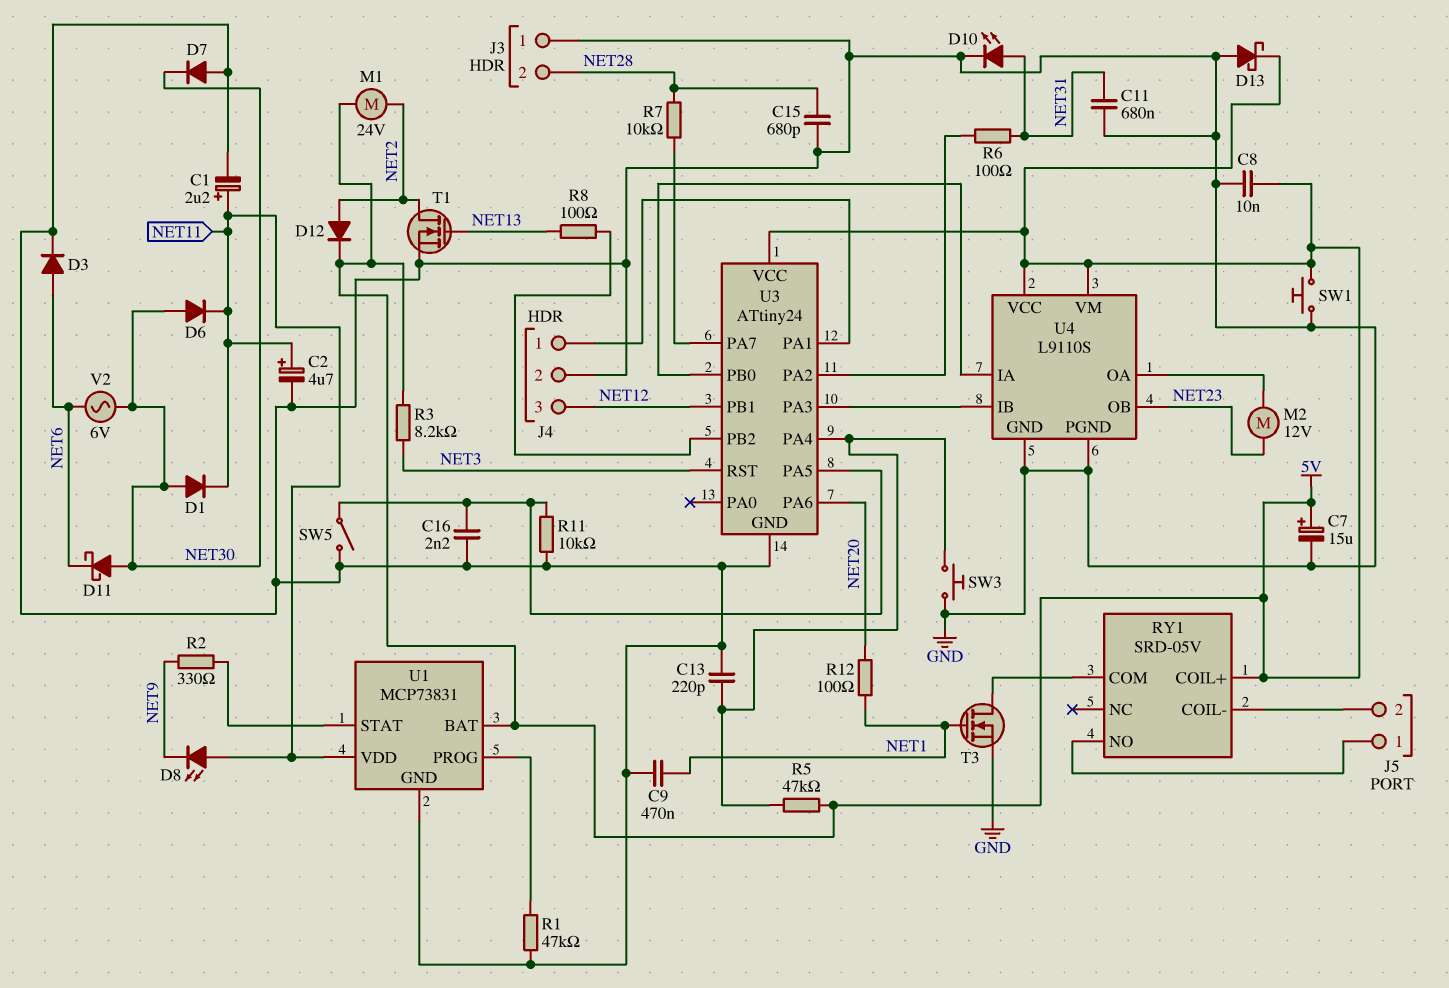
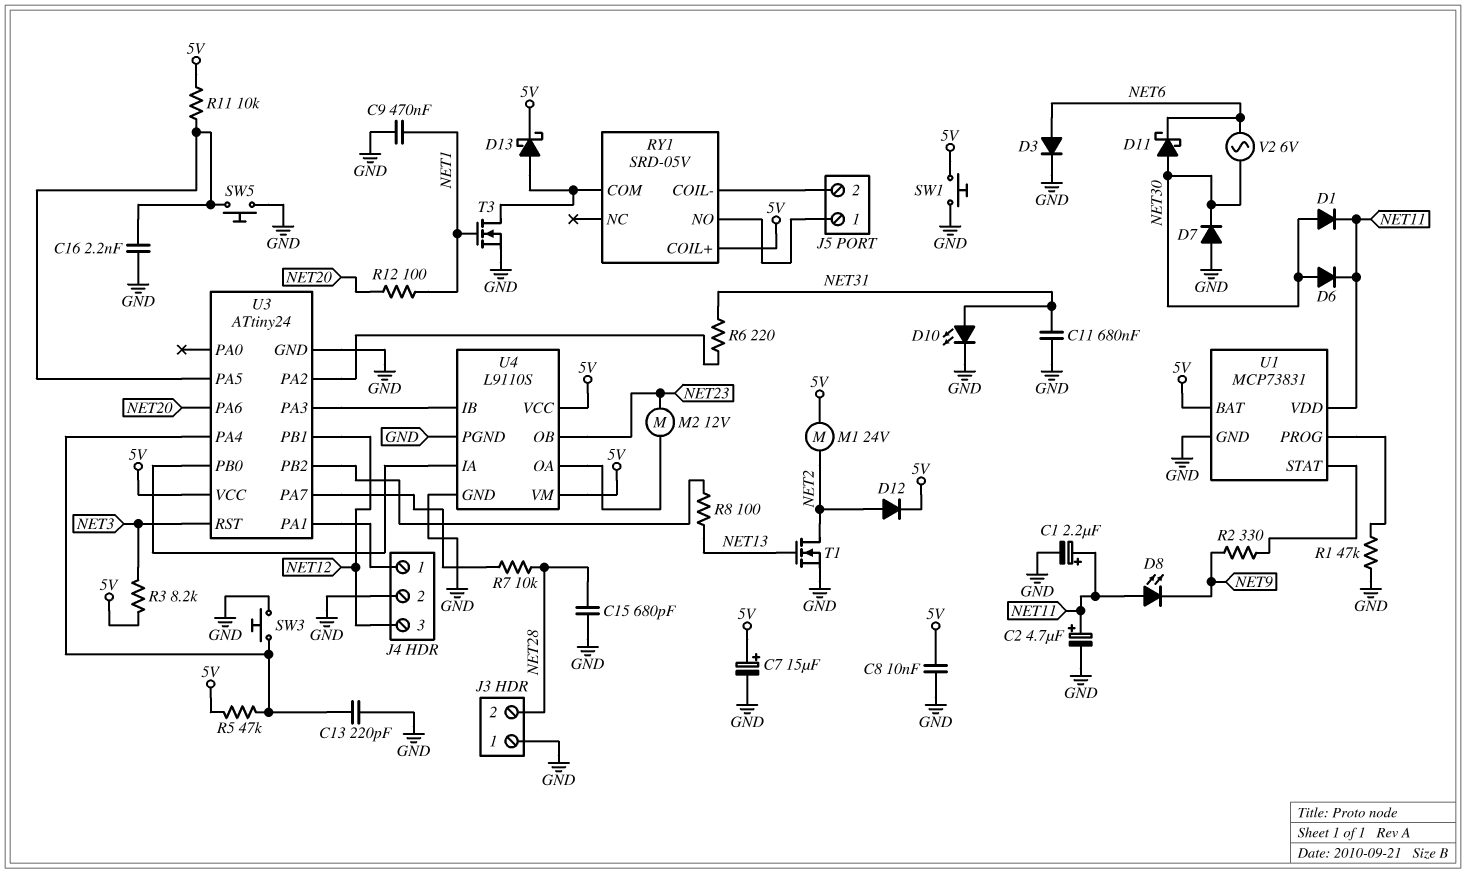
D13: schottky (A GND, K 5V) -> schottky (A RY1/COM, K 5V)
R6: 100 (NET31, U3/PA2) -> 220 (NET31, U3/PA2)
R11: 10k (GND, U3/PA5) -> 10k (5V, U3/PA5)
SW5: switch (GND, U3/PA5) -> button (GND, U3/PA5)

